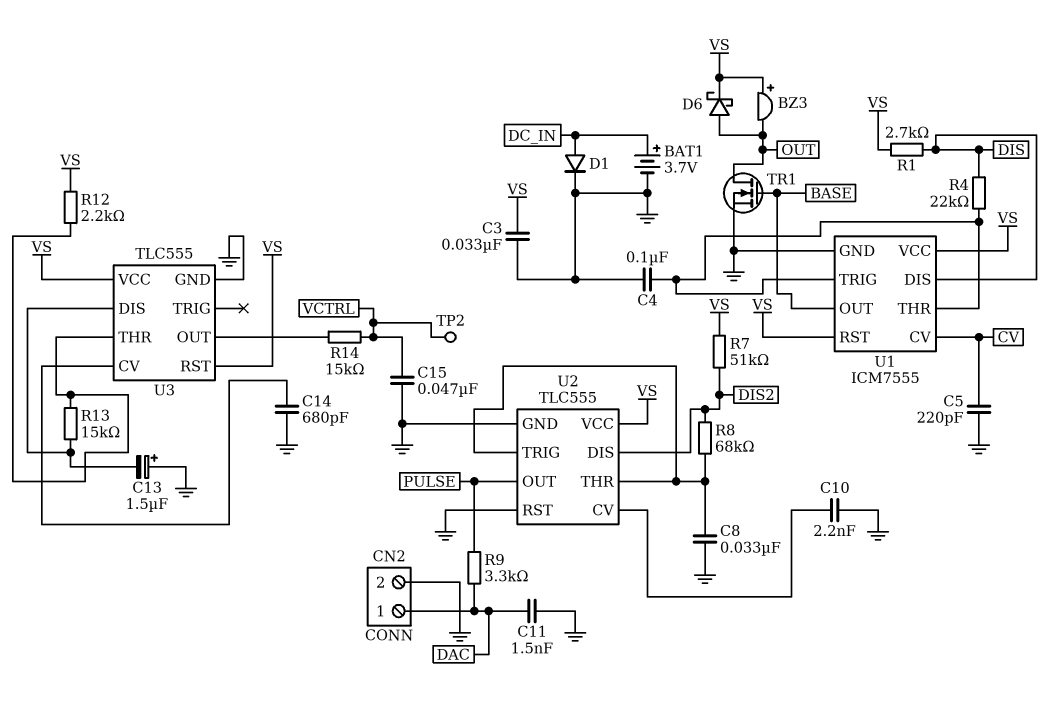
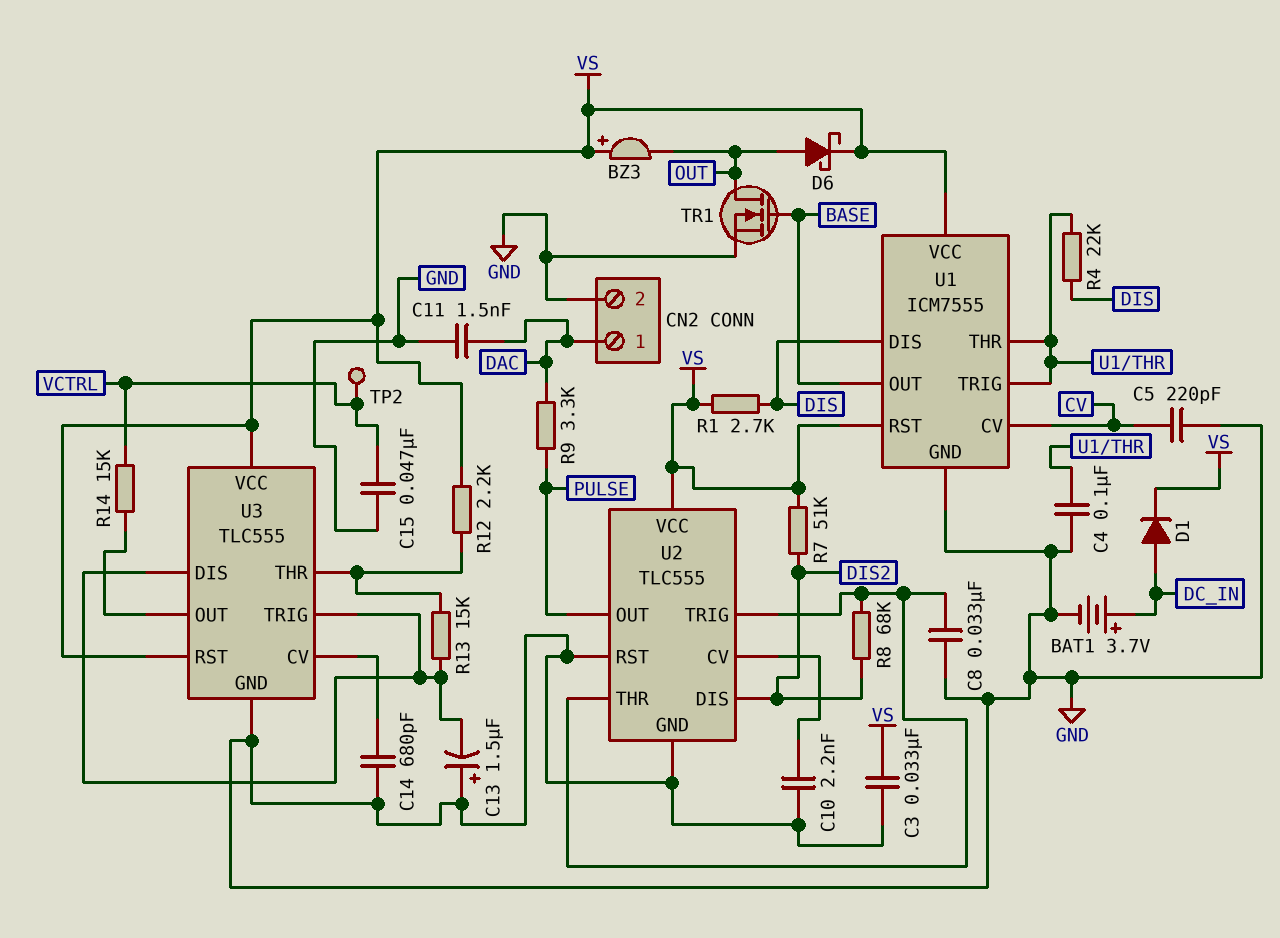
D1: diode (A DC_IN, K GND) -> diode (A DC_IN, K VS)
U3 pin TRIG: none -> U3/DIS

